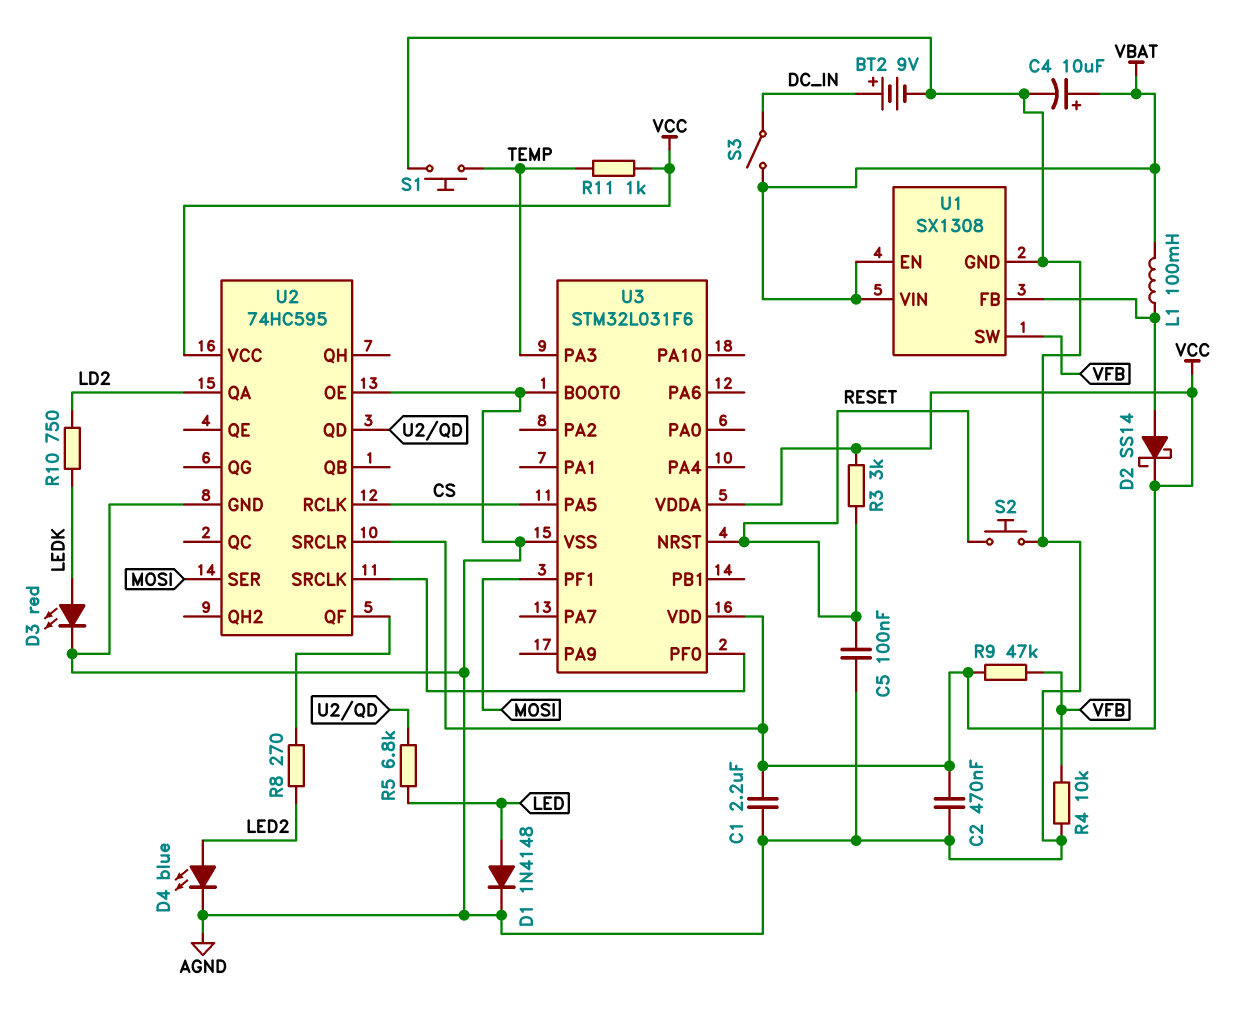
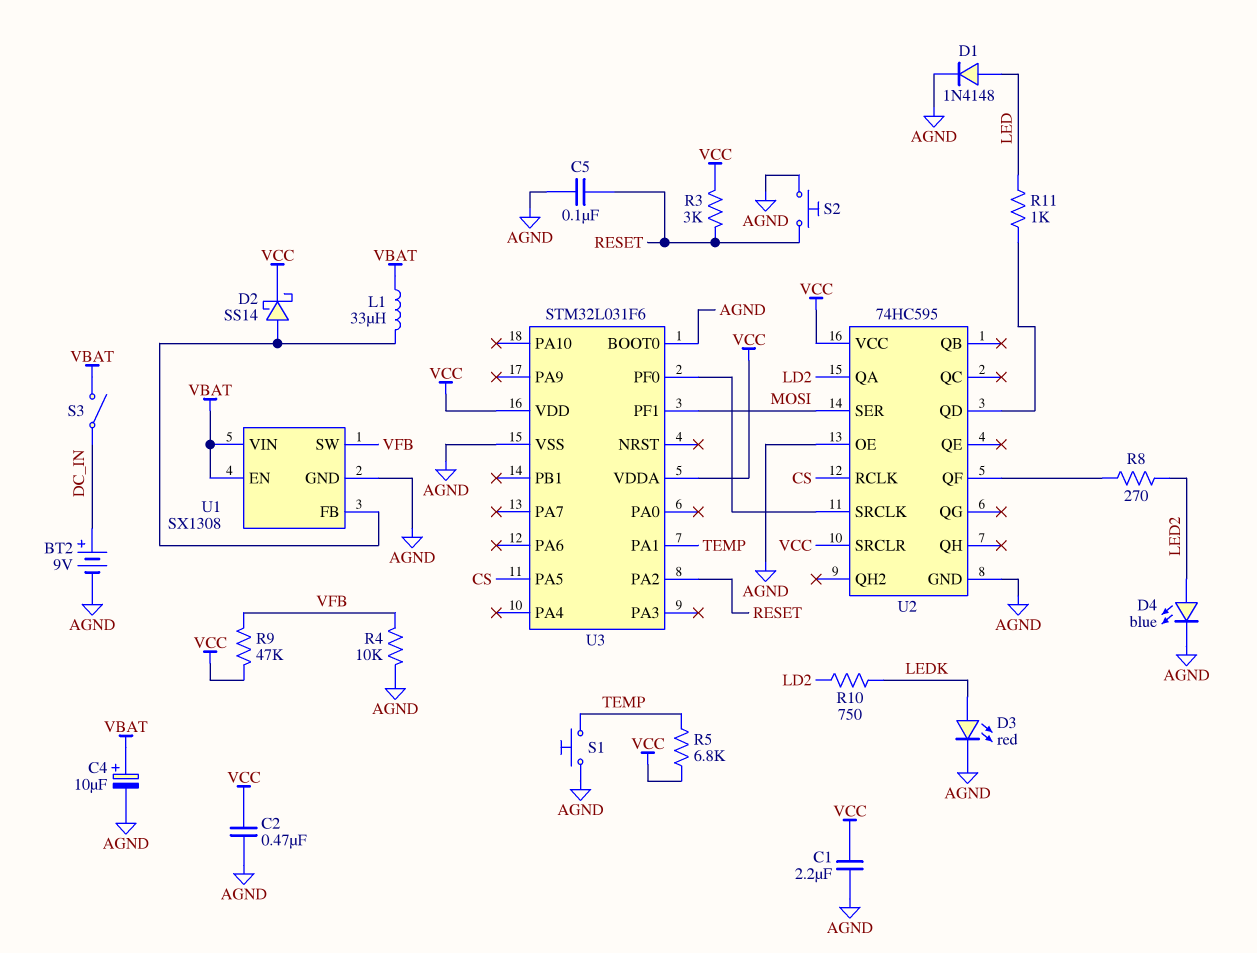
L1: 100mH (U1/FB, VBAT) -> 33uH (U1/FB, VBAT)
R5: 6.8k (LED, U2/QD) -> 6.8k (TEMP, VCC)
R11: 1k (TEMP, VCC) -> 1k (LED, U2/QD)
U3 pin NRST: RESET -> none
U3 pin PA1: none -> TEMP
U3 pin PA2: none -> RESET
U3 pin PA3: TEMP -> none

